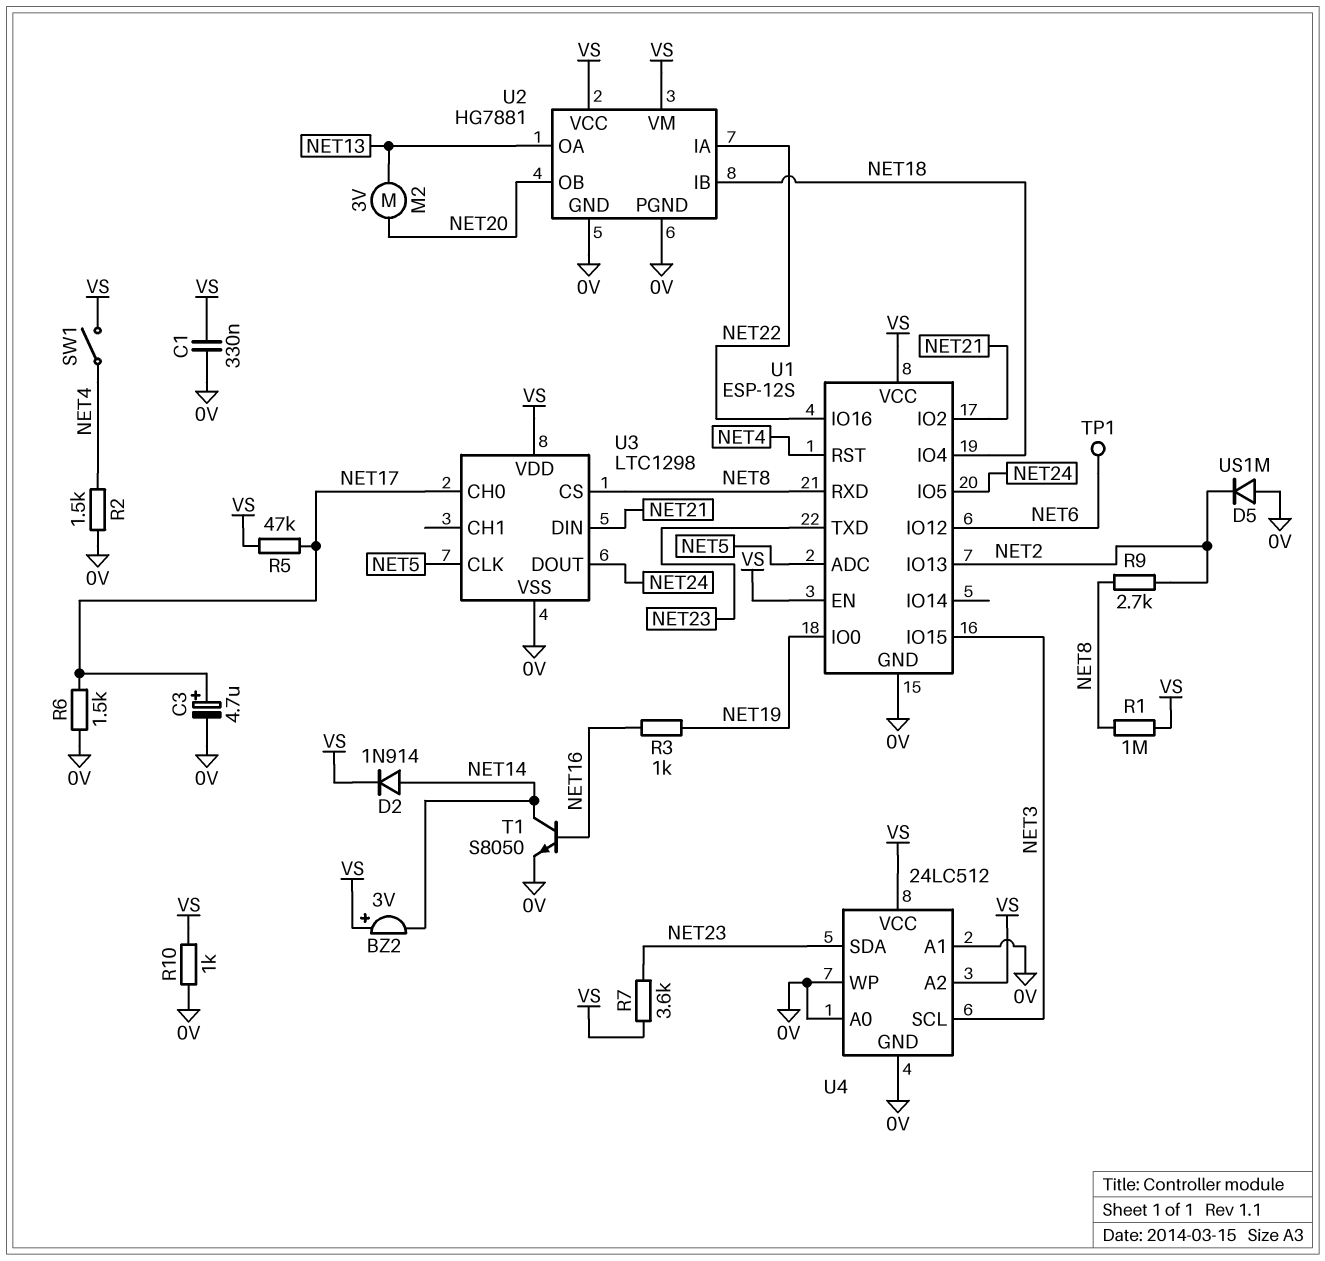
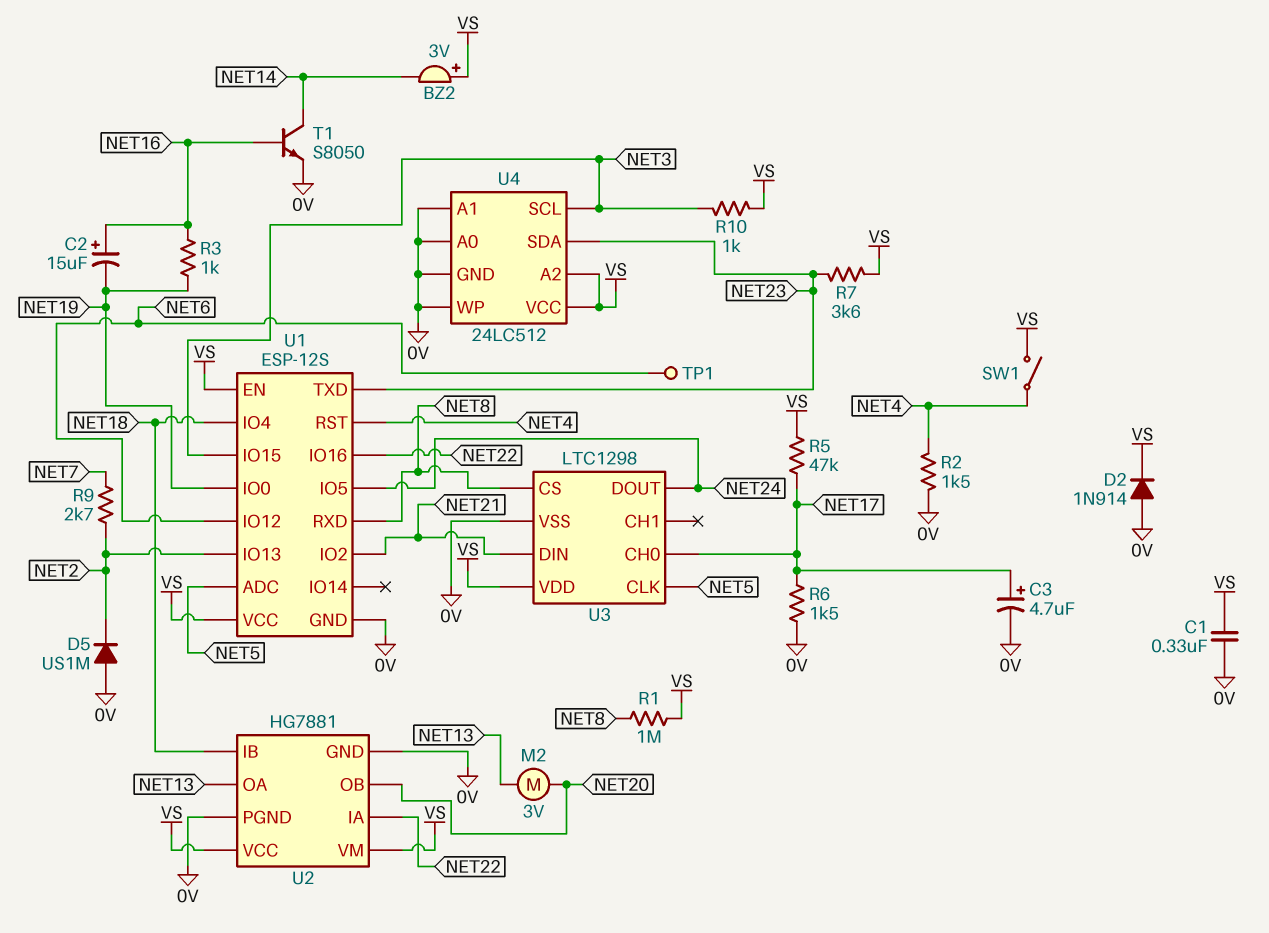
C2: none -> 15uF (plus NET16, minus NET19)
D2: diode 1N914 (A NET14, K VS) -> diode 1N914 (A 0V, K VS)
R9: 2.7k (NET2, NET8) -> 2.7k (NET2, NET7)
R10: 1k (0V, VS) -> 1k (NET3, VS)

